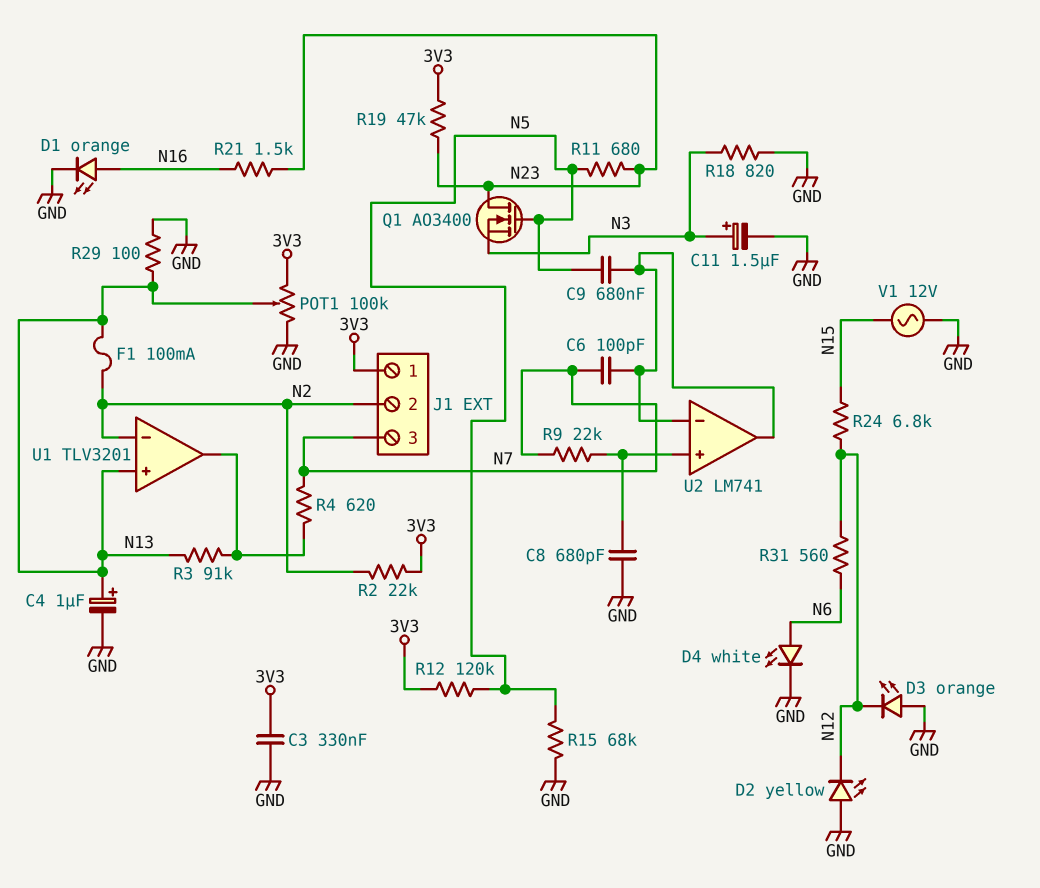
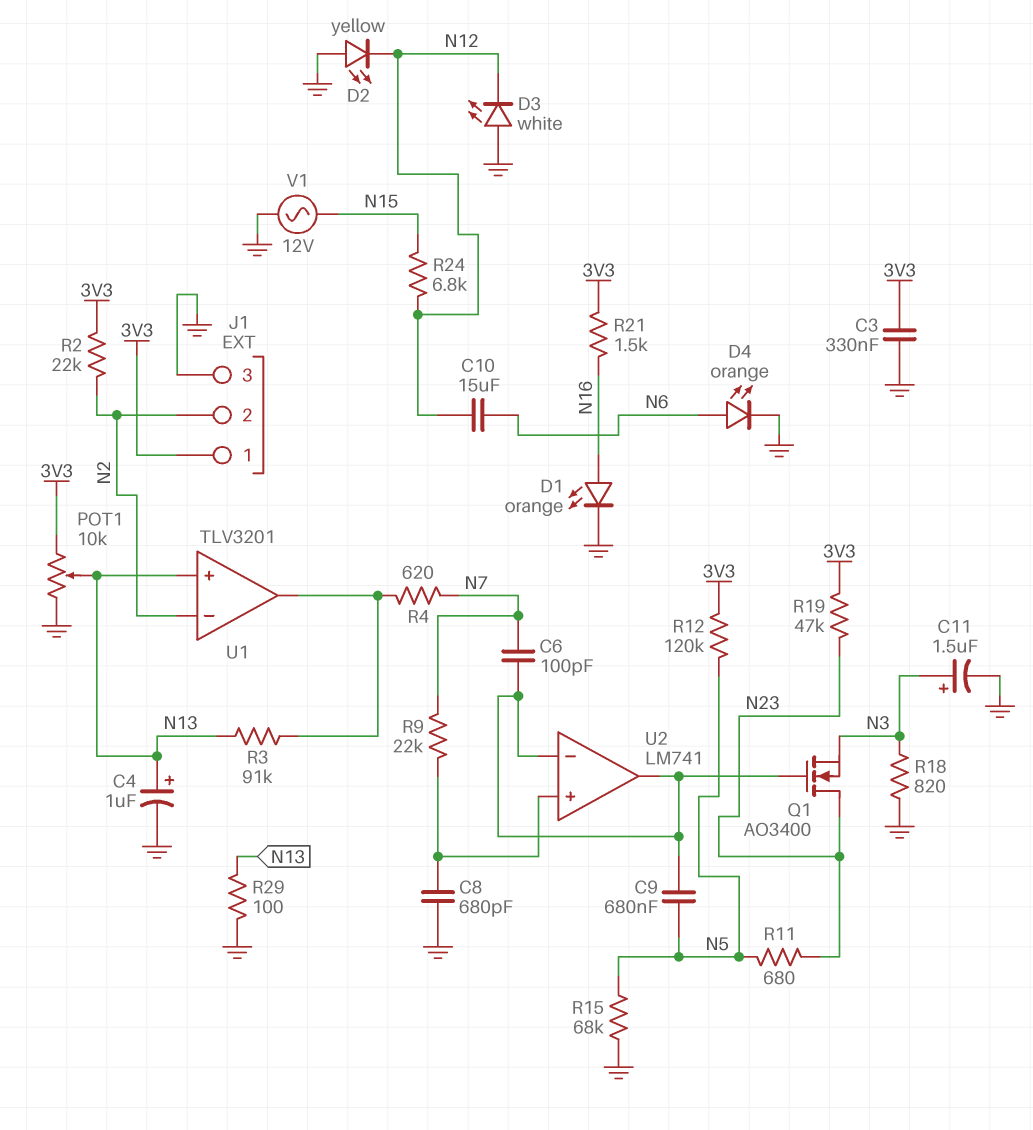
C10: none -> 15uF (N6, N12)
D3: LED orange (A GND, K N12) -> LED white (A GND, K N12)
D4: LED white (A N6, K GND) -> LED orange (A N6, K GND)
F1: 100mA (N2, N13) -> none
J1 pin 3: N7 -> GND
POT1: 100k (3V3, GND, wiper N13) -> 10k (3V3, GND, wiper N13)
Q1: NMOS AO3400 (G N5, D N23, S N3) -> NMOS AO3400 (G U2/in-, D N23, S N3)
R21: 1.5k (N16, N23) -> 1.5k (3V3, N16)
R31: 560 (N6, N12) -> none

